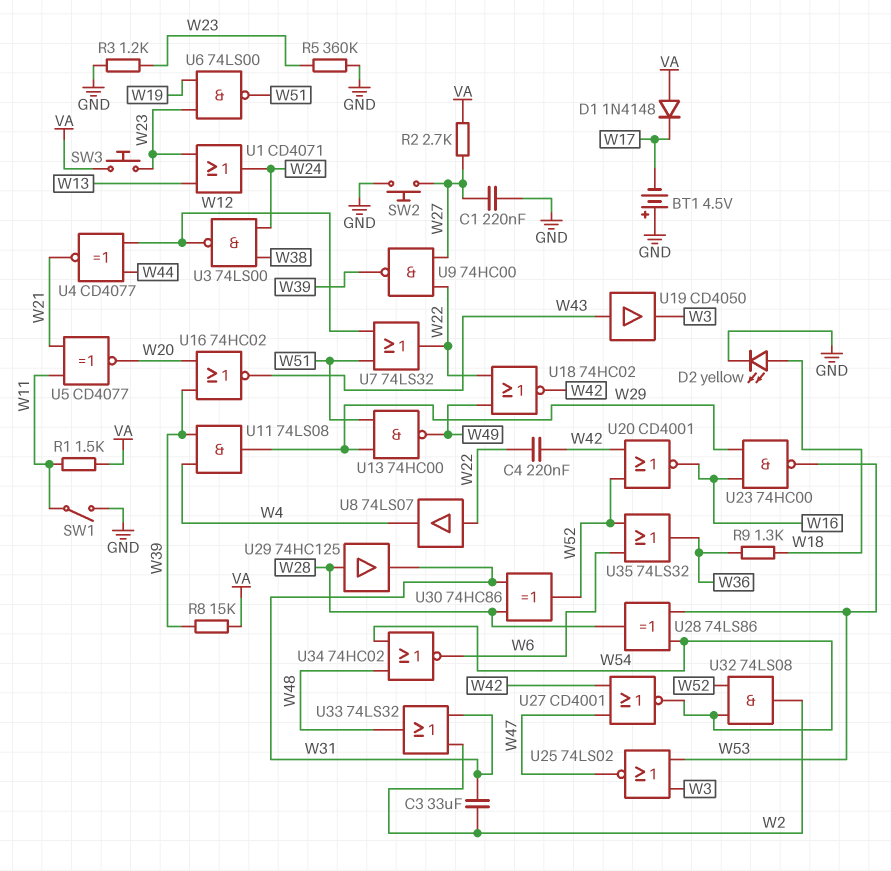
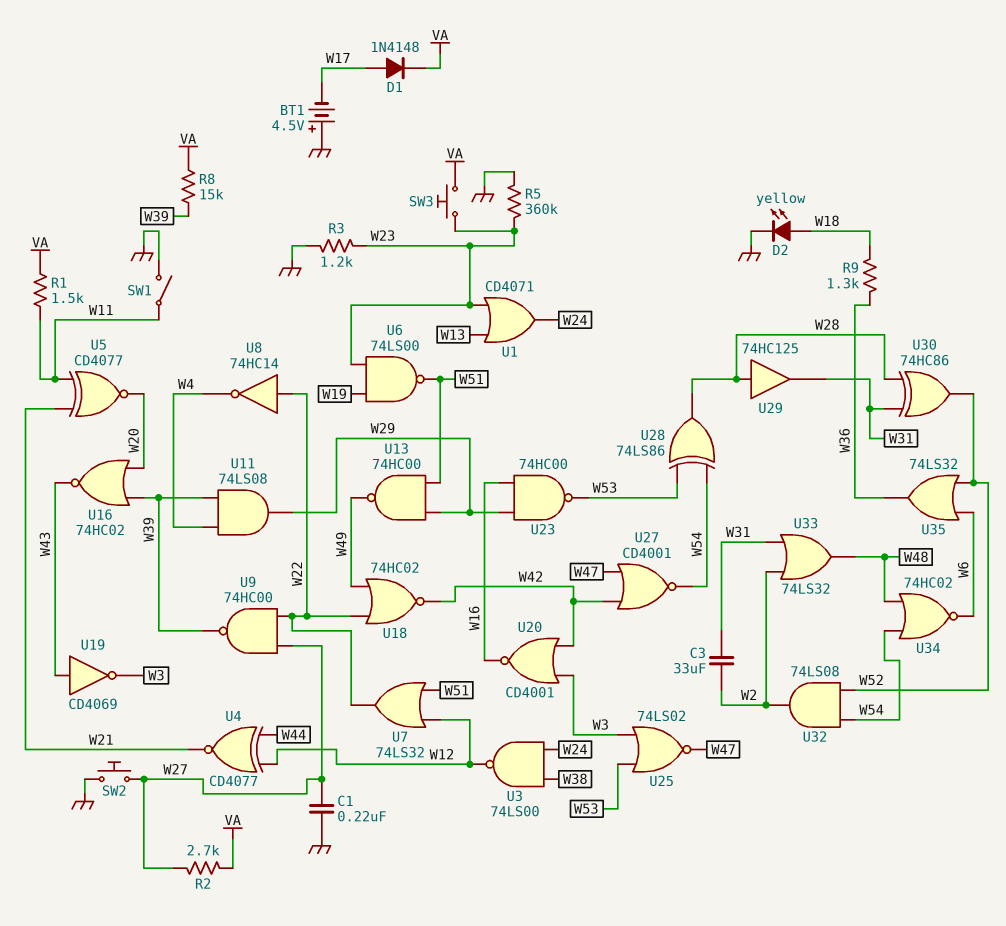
C4: 220nF (W22, W42) -> none
D1: diode 1N4148 (A VA, K W17) -> diode 1N4148 (A W17, K VA)
U8: buffer 74LS07 (in W22, out W4) -> NOT 74HC14 (in W22, out W4)
U19: buffer CD4050 (in W43, out W3) -> NOT CD4069 (in W43, out W3)
U20: NOR CD4001 (in W42, in W52, out W16) -> NOR CD4001 (in W3, in W42, out W16)

